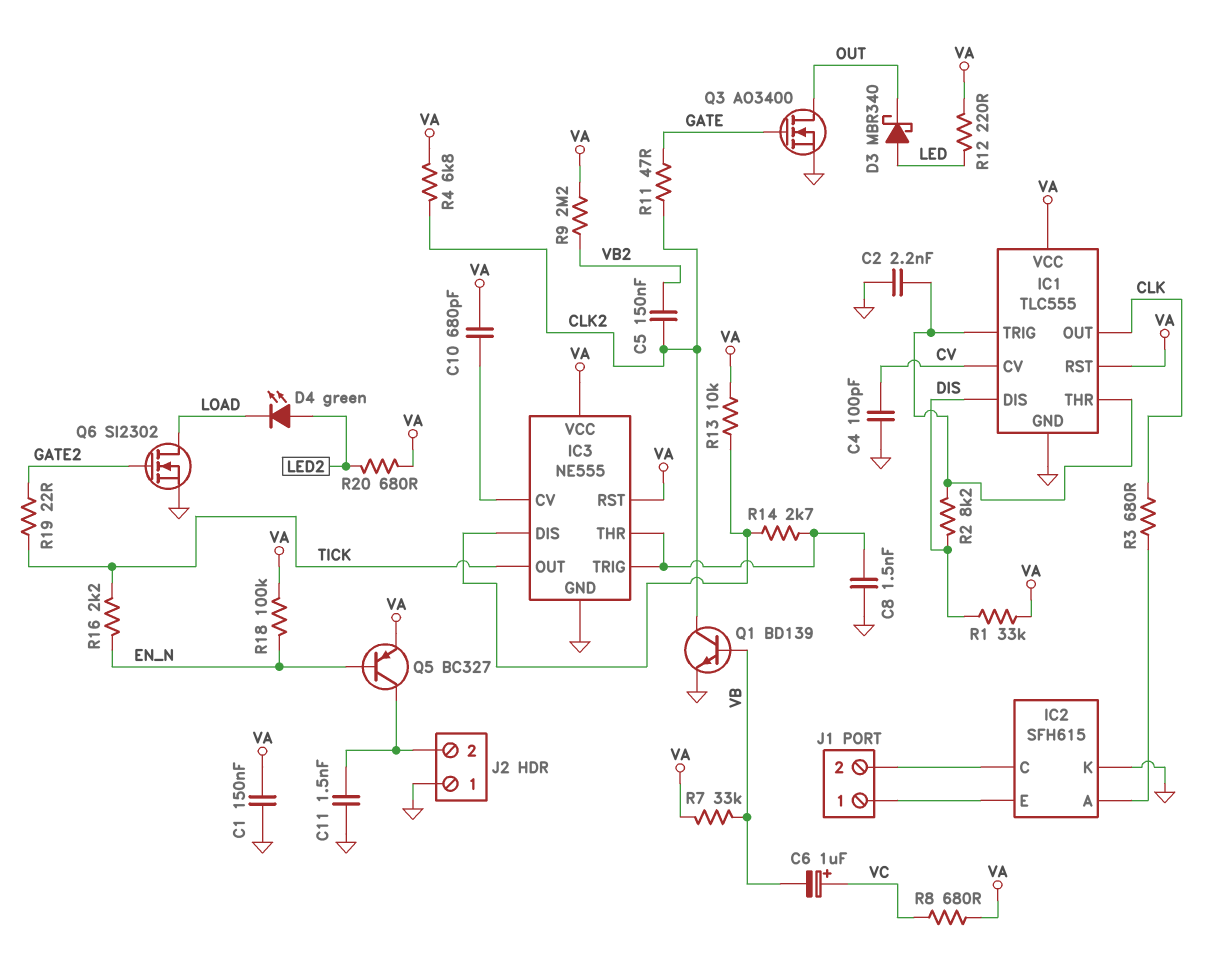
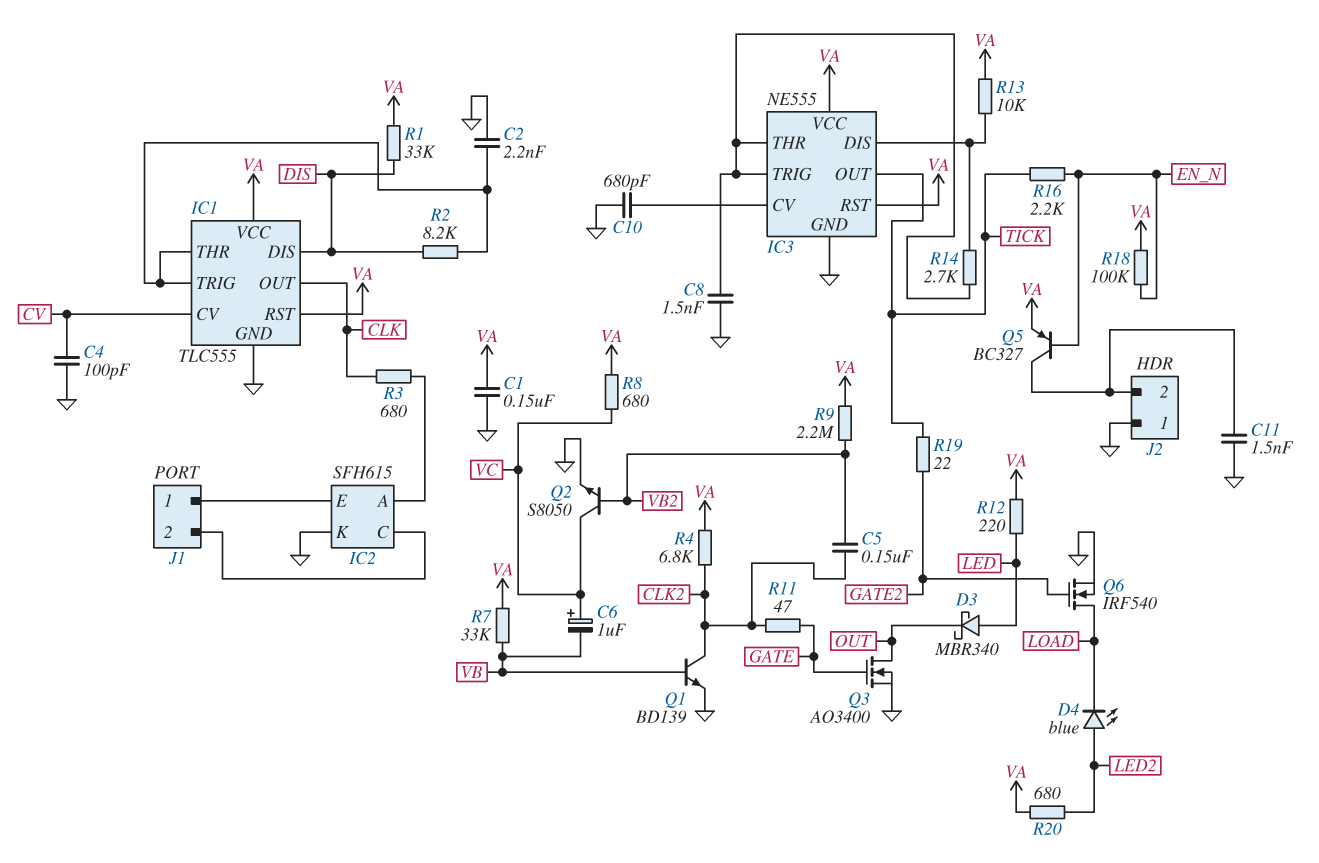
C10: 680pF (IC3/CV, VA) -> 680pF (GND, IC3/CV)
D4: LED green (A LED2, K LOAD) -> LED blue (A LED2, K LOAD)
Q2: none -> NPN S8050 (B VB2, C VC, E GND)
Q6: NMOS SI2302 (G GATE2, D LOAD, S GND) -> NMOS IRF540 (G GATE2, D LOAD, S GND)

